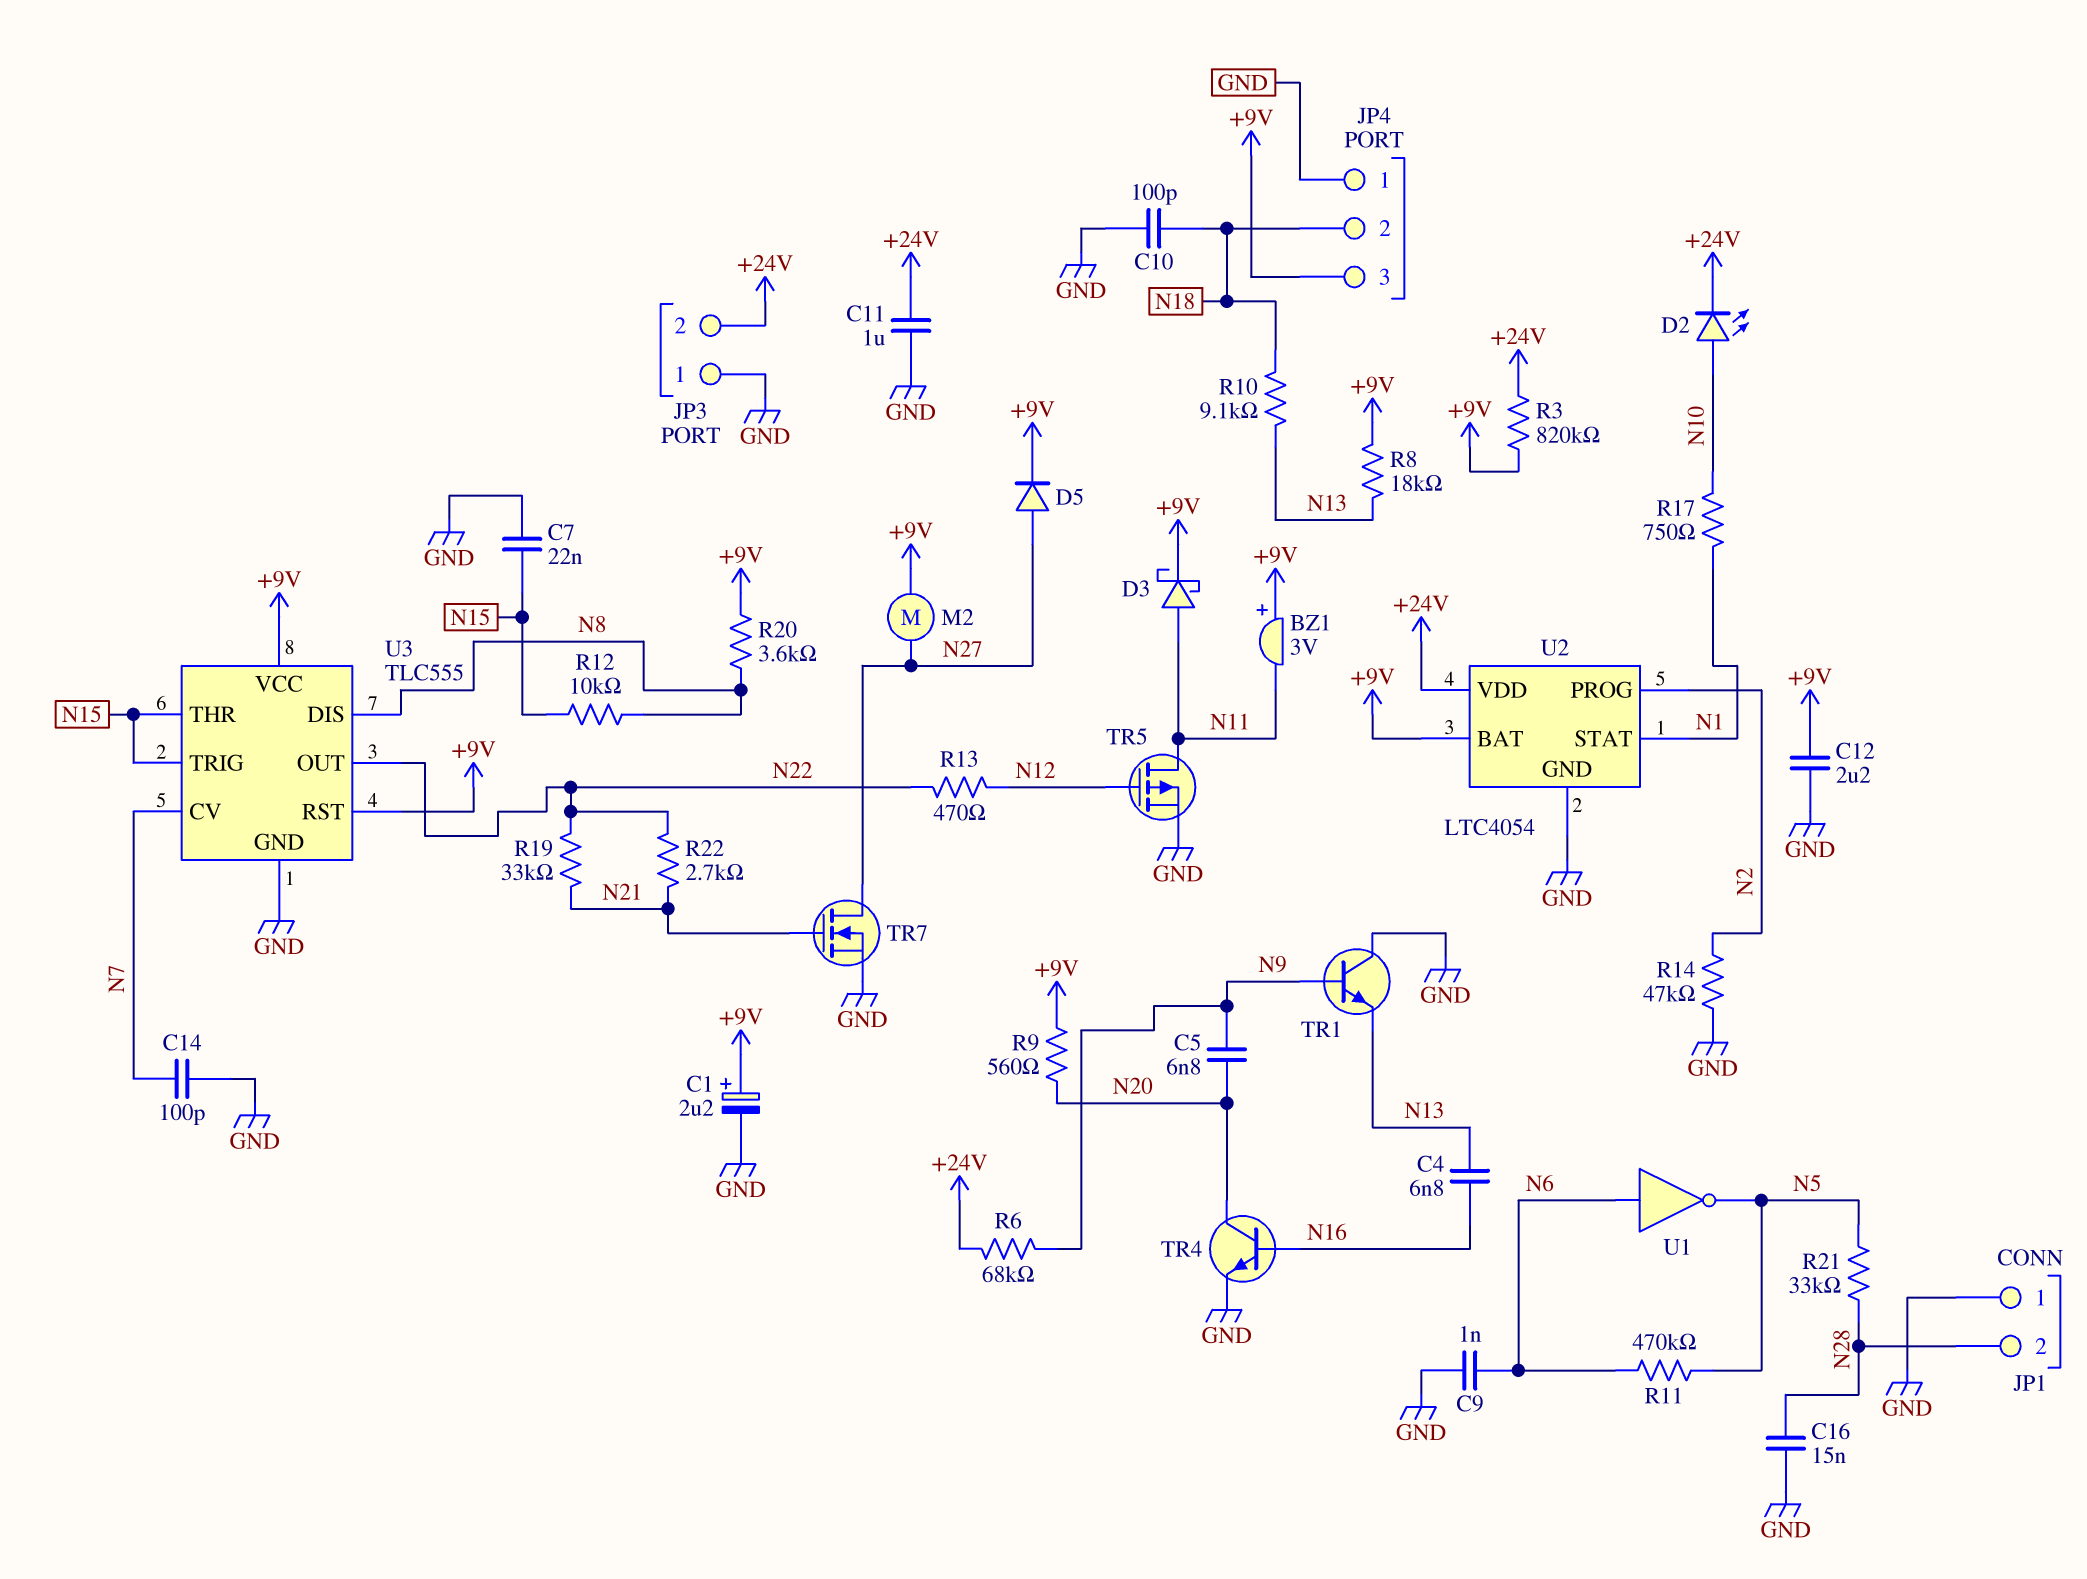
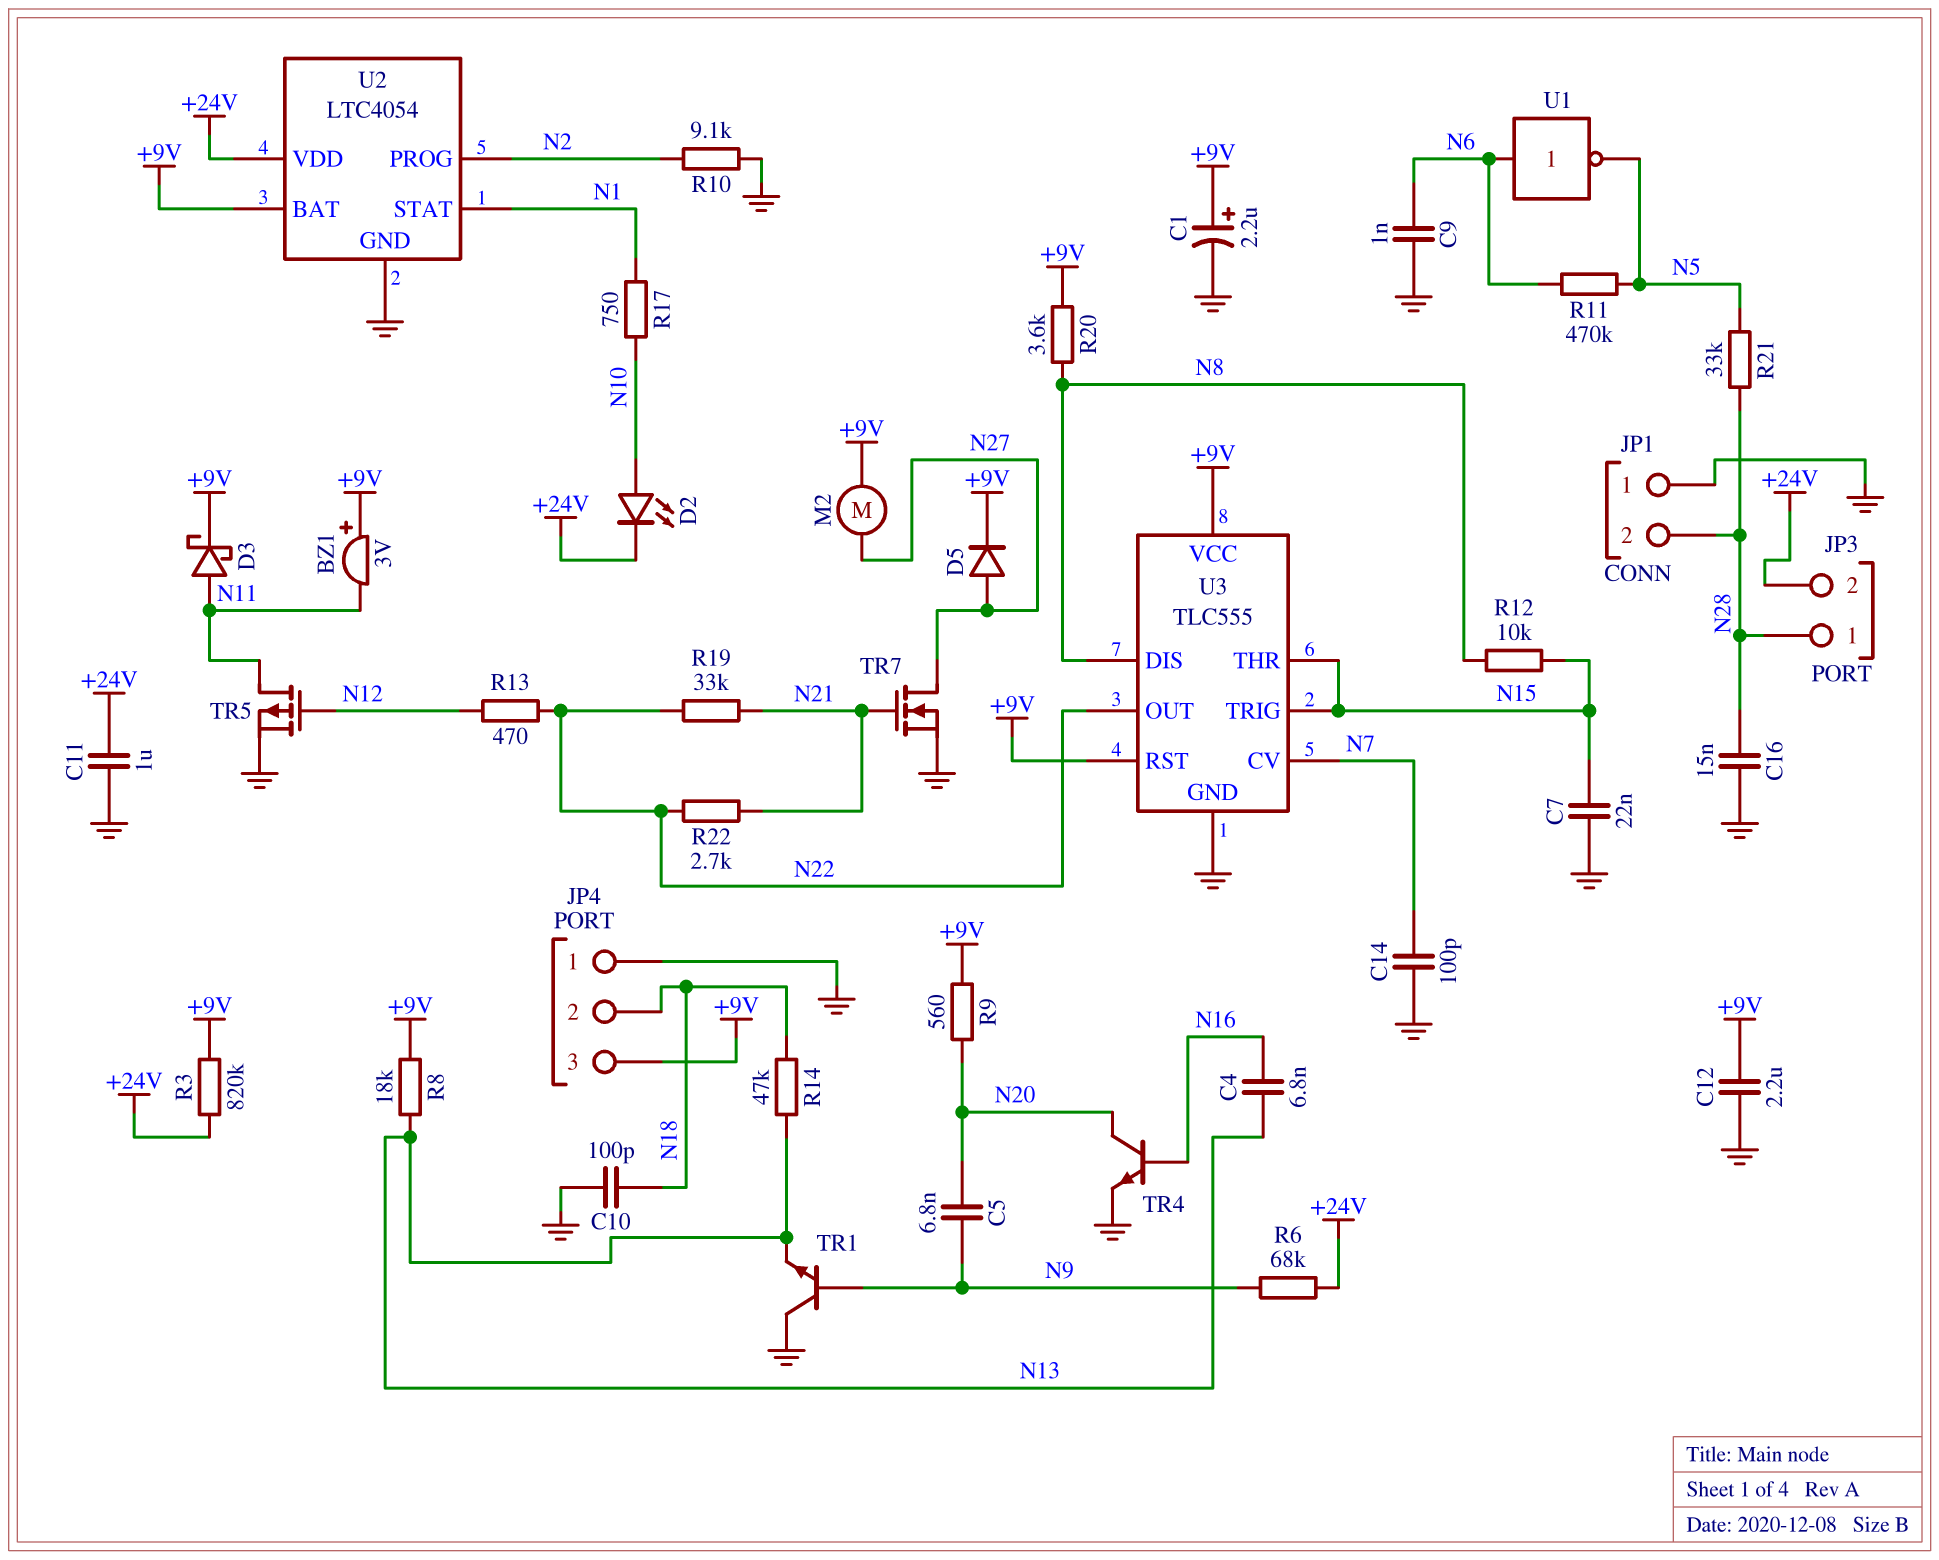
JP3 pin 1: GND -> N28
R10: 9.1k (N13, N18) -> 9.1k (GND, N2)
R14: 47k (GND, N2) -> 47k (N13, N18)

